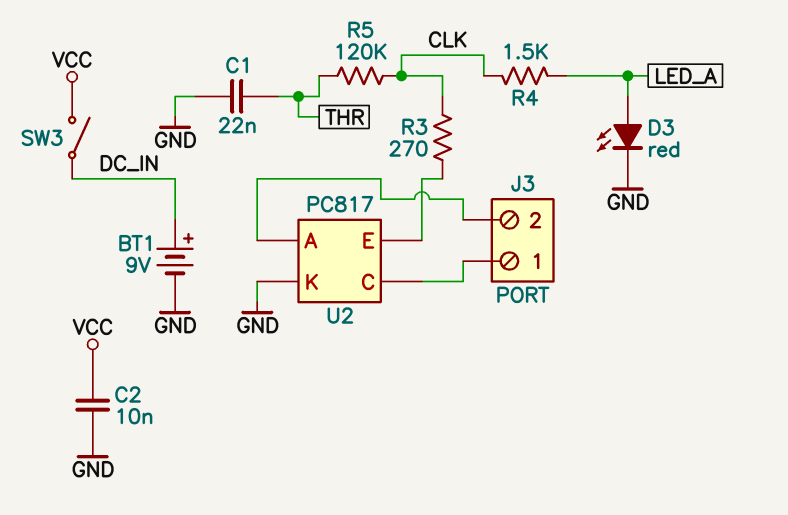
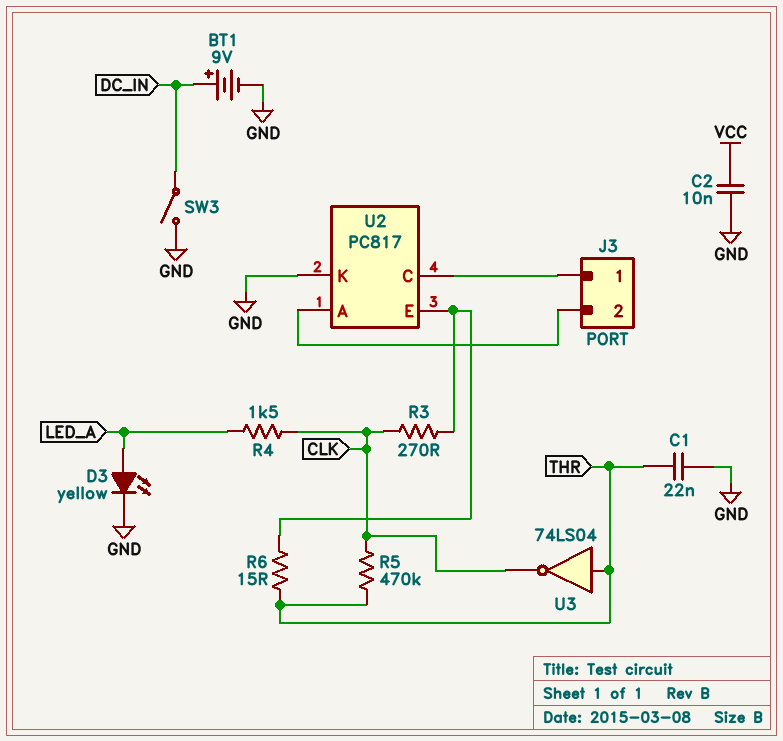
D3: LED red (A LED_A, K GND) -> LED yellow (A LED_A, K GND)
R5: 120k (CLK, THR) -> 470k (CLK, THR)
R6: none -> 15 (THR, U2/E)
SW3: switch (DC_IN, VCC) -> switch (DC_IN, GND)
U3: none -> NOT 74LS04 (in THR, out CLK)

